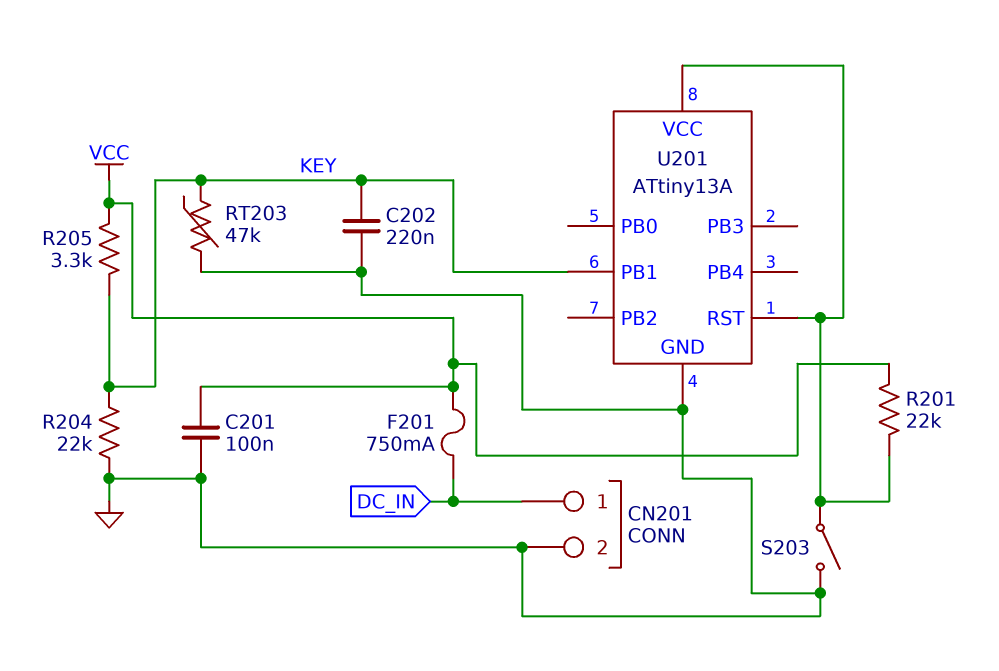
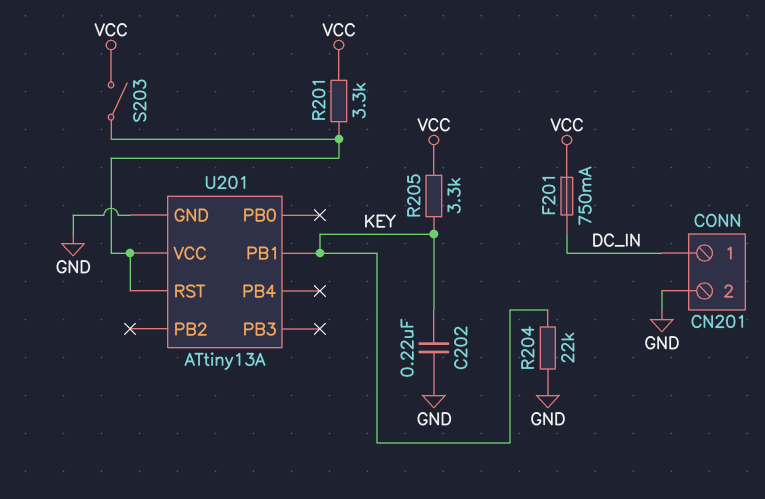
C201: 100nF (GND, VCC) -> none
R201: 22k (U201/RST, VCC) -> 3.3k (U201/RST, VCC)
RT203: 47k (GND, KEY) -> none
S203: switch (GND, U201/RST) -> switch (U201/RST, VCC)

